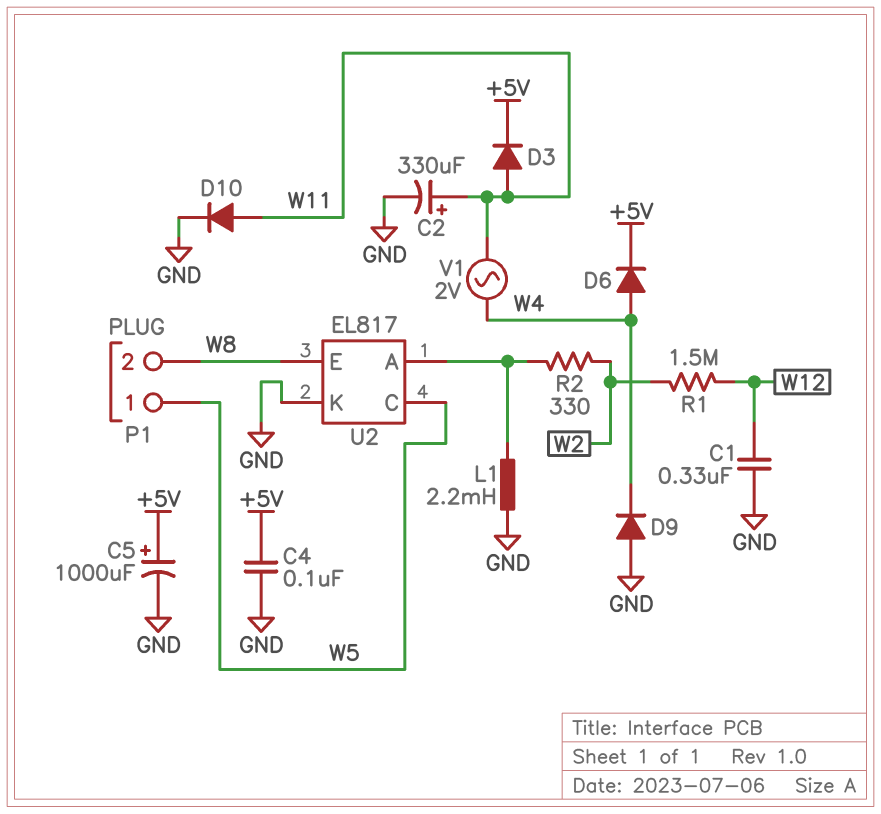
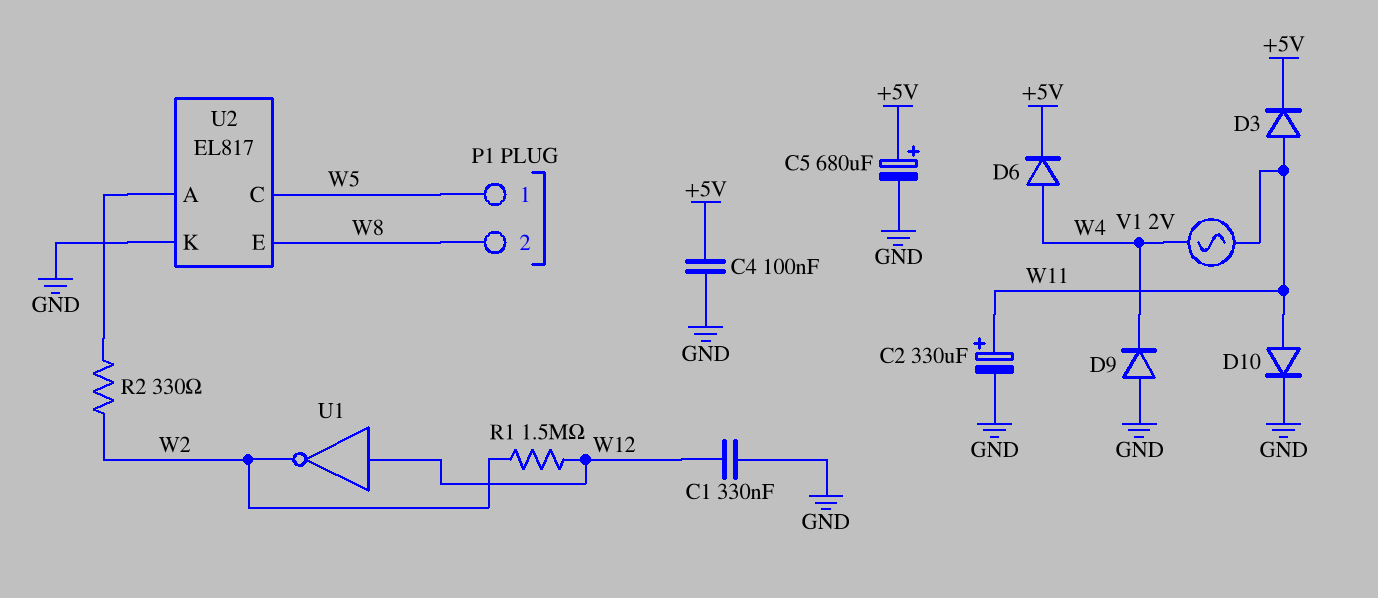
C5: 1000uF (plus +5V, minus GND) -> 680uF (plus +5V, minus GND)
L1: 2.2mH (GND, U2/A) -> none
U1: none -> NOT (in W12, out W2)

